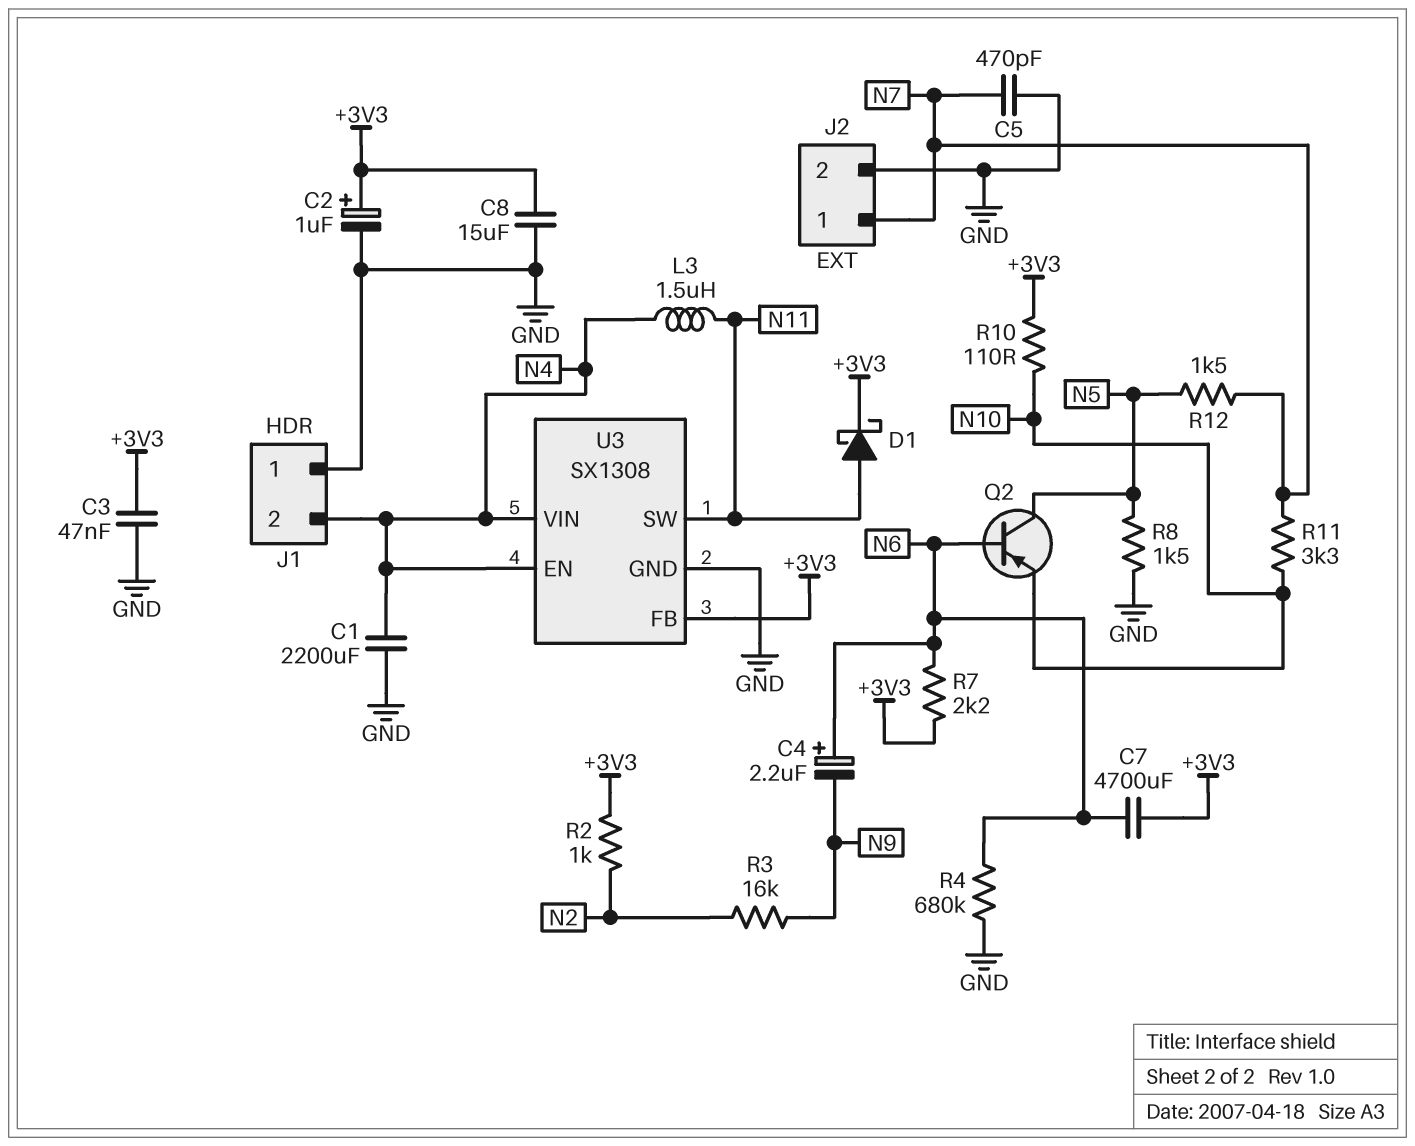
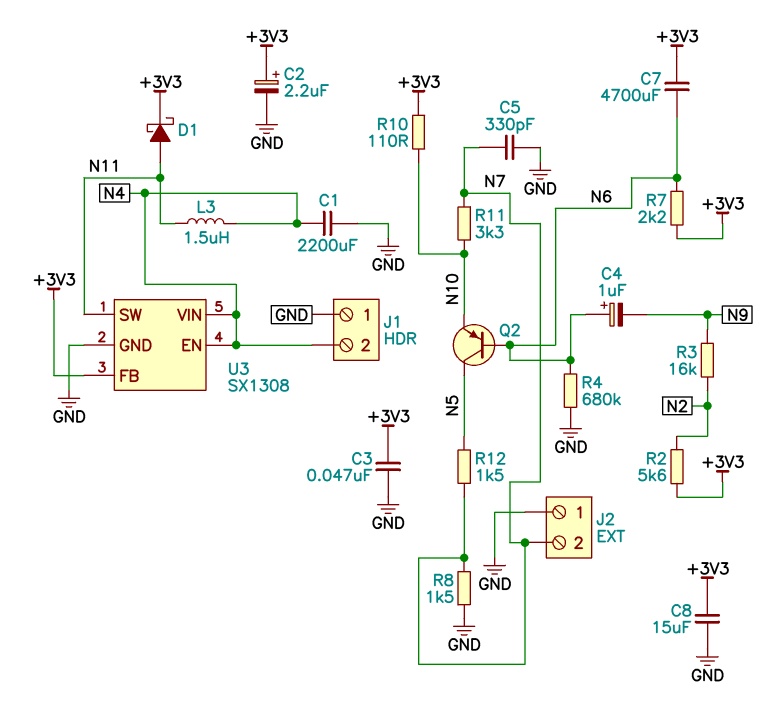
C2: 1uF (plus +3V3, minus GND) -> 2.2uF (plus +3V3, minus GND)
C4: 2.2uF (plus N6, minus N9) -> 1uF (plus N6, minus N9)
C5: 470pF (GND, N7) -> 330pF (GND, N7)
J2 pin 1: N7 -> GND
J2 pin 2: GND -> N7
R2: 1k (+3V3, N2) -> 5.6k (+3V3, N2)
R8: 1.5k (GND, N5) -> 1.5k (GND, N7)

